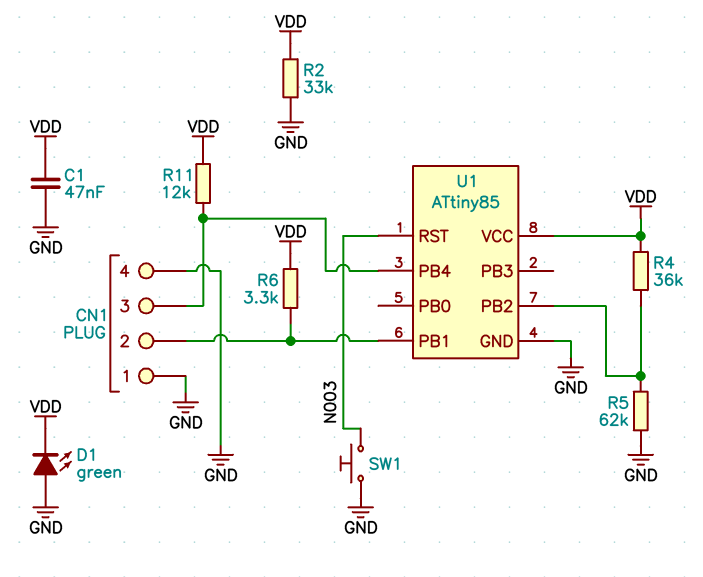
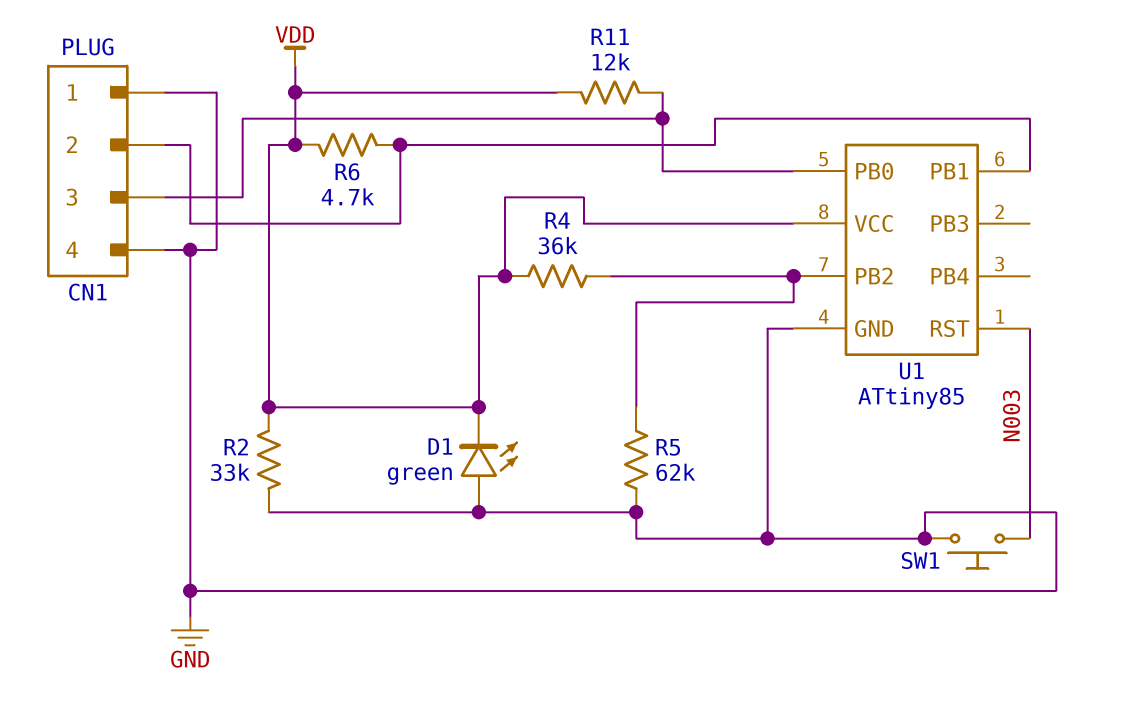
C1: 47nF (GND, VDD) -> none
R6: 3.3k (CN1/2, VDD) -> 4.7k (CN1/2, VDD)
U1 pin PB0: none -> CN1/3
U1 pin PB4: CN1/3 -> none

